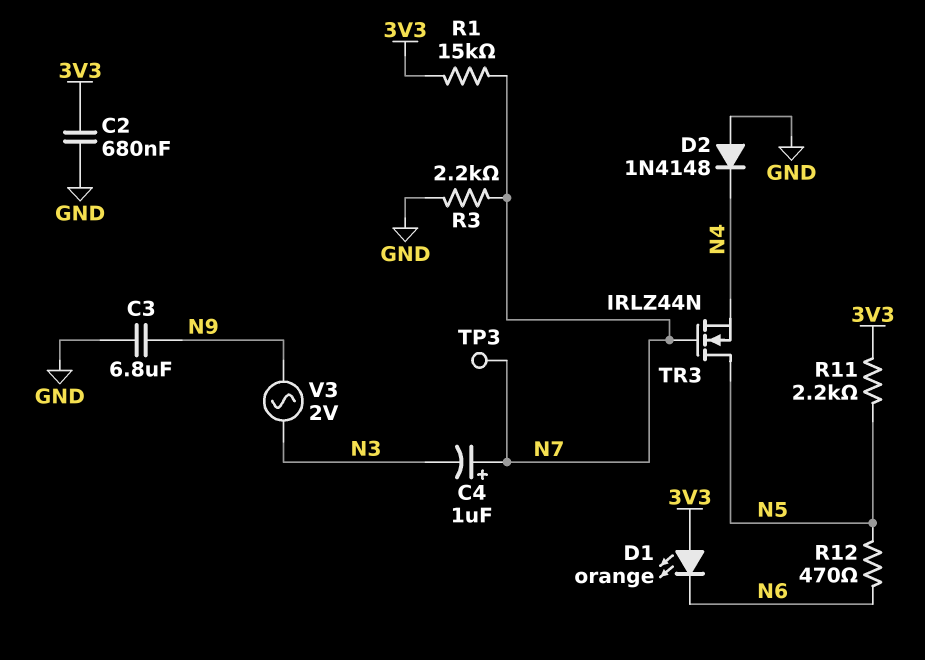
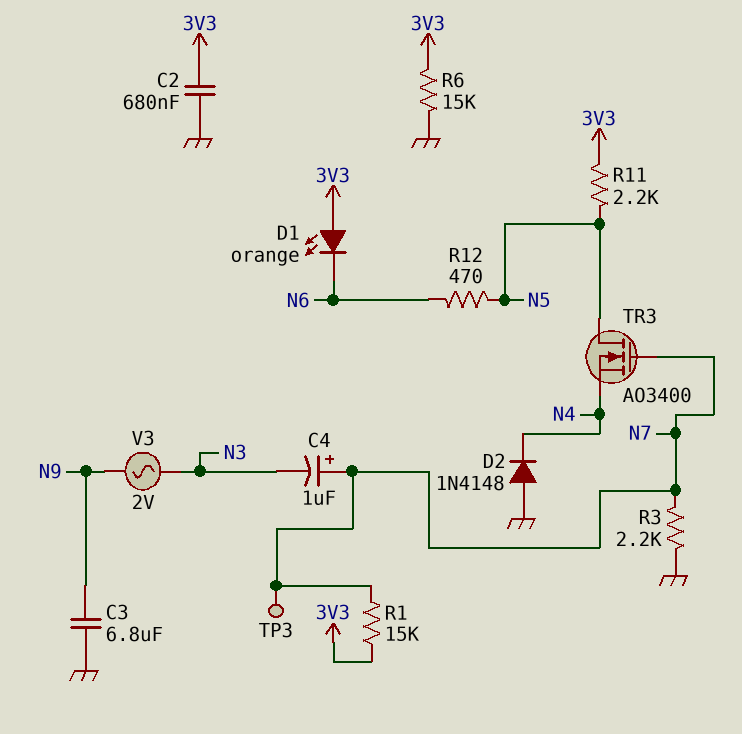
R6: none -> 15k (3V3, GND)
TR3: NMOS IRLZ44N (G N7, D N5, S N4) -> NMOS AO3400 (G N7, D N5, S N4)

